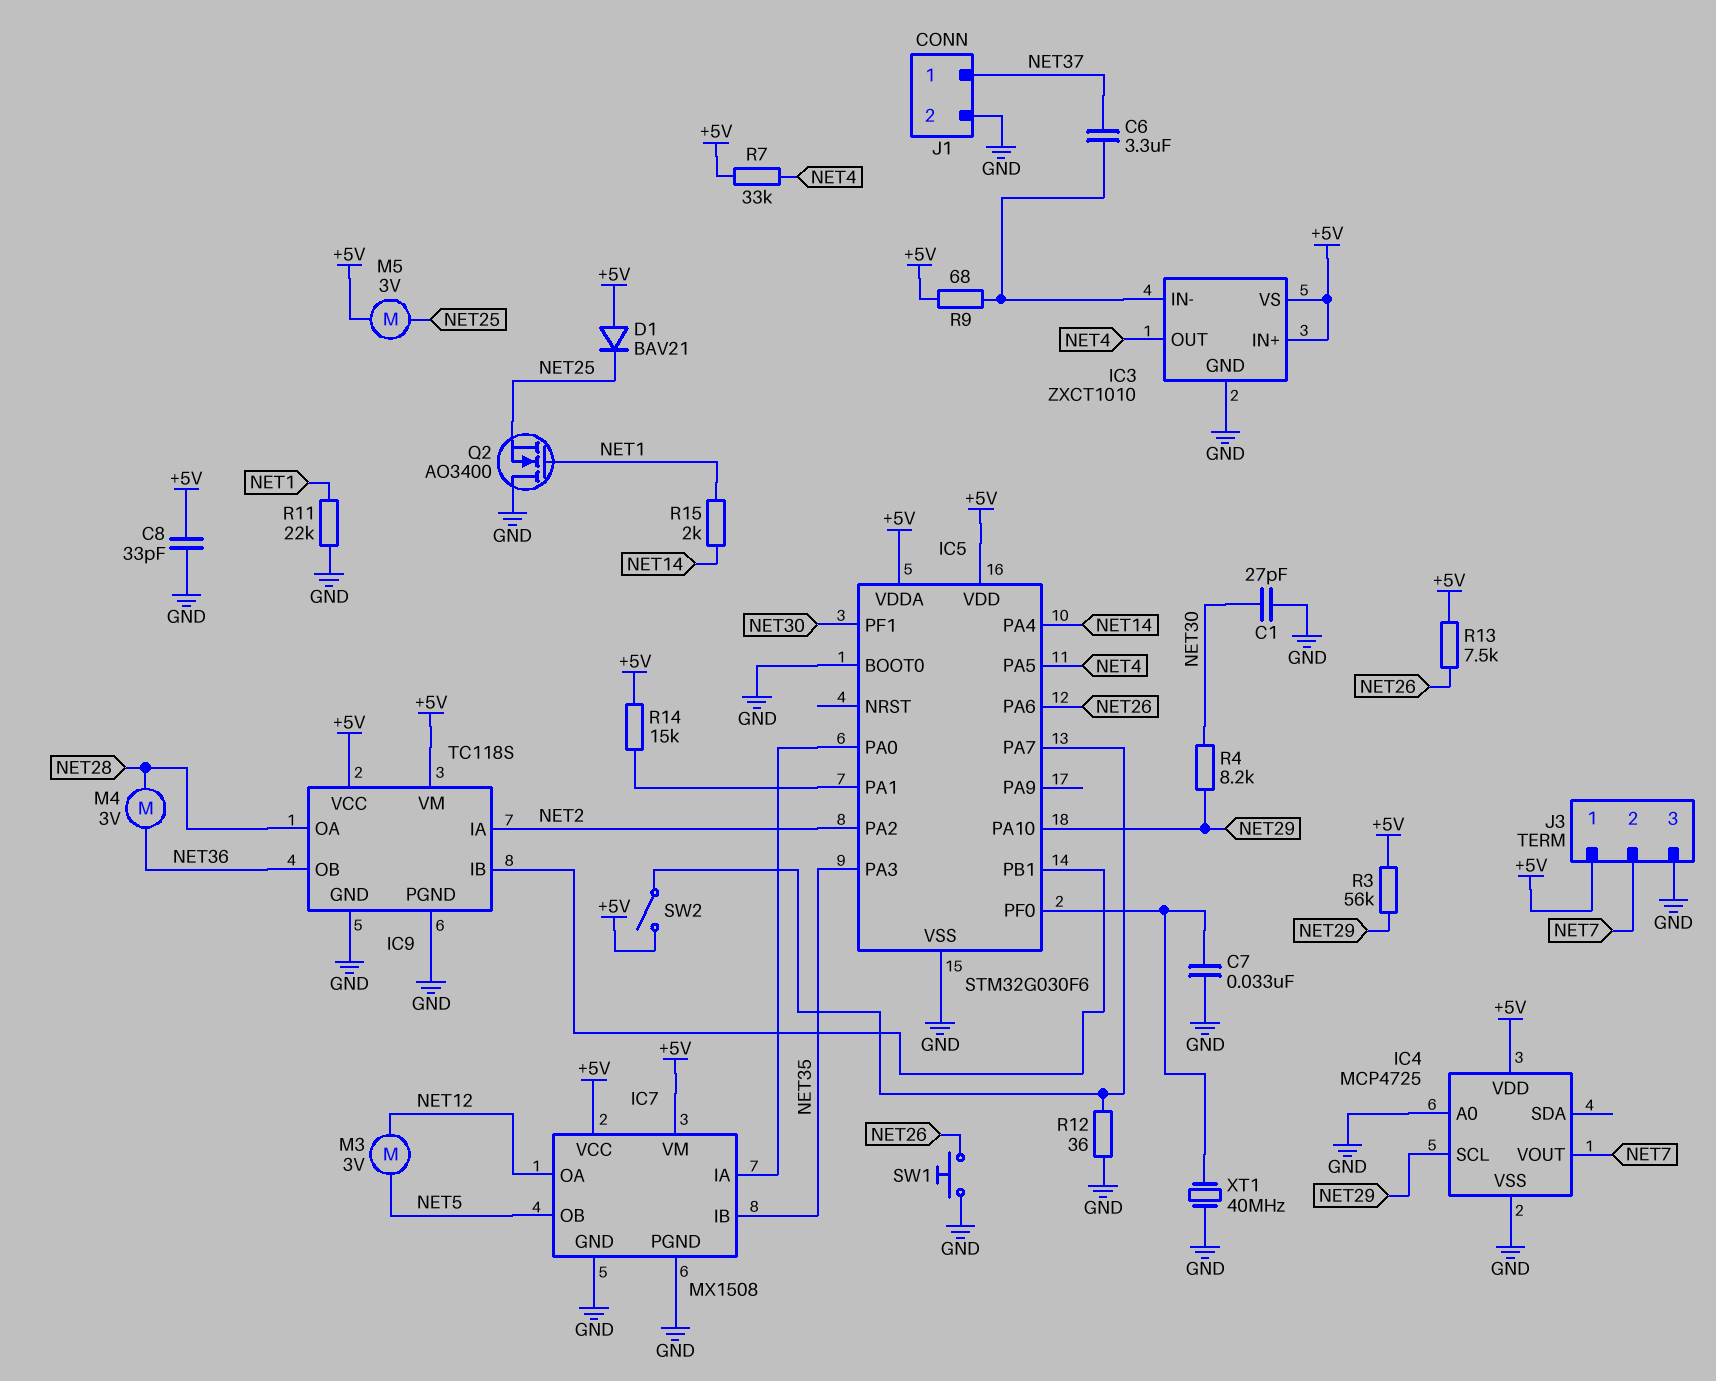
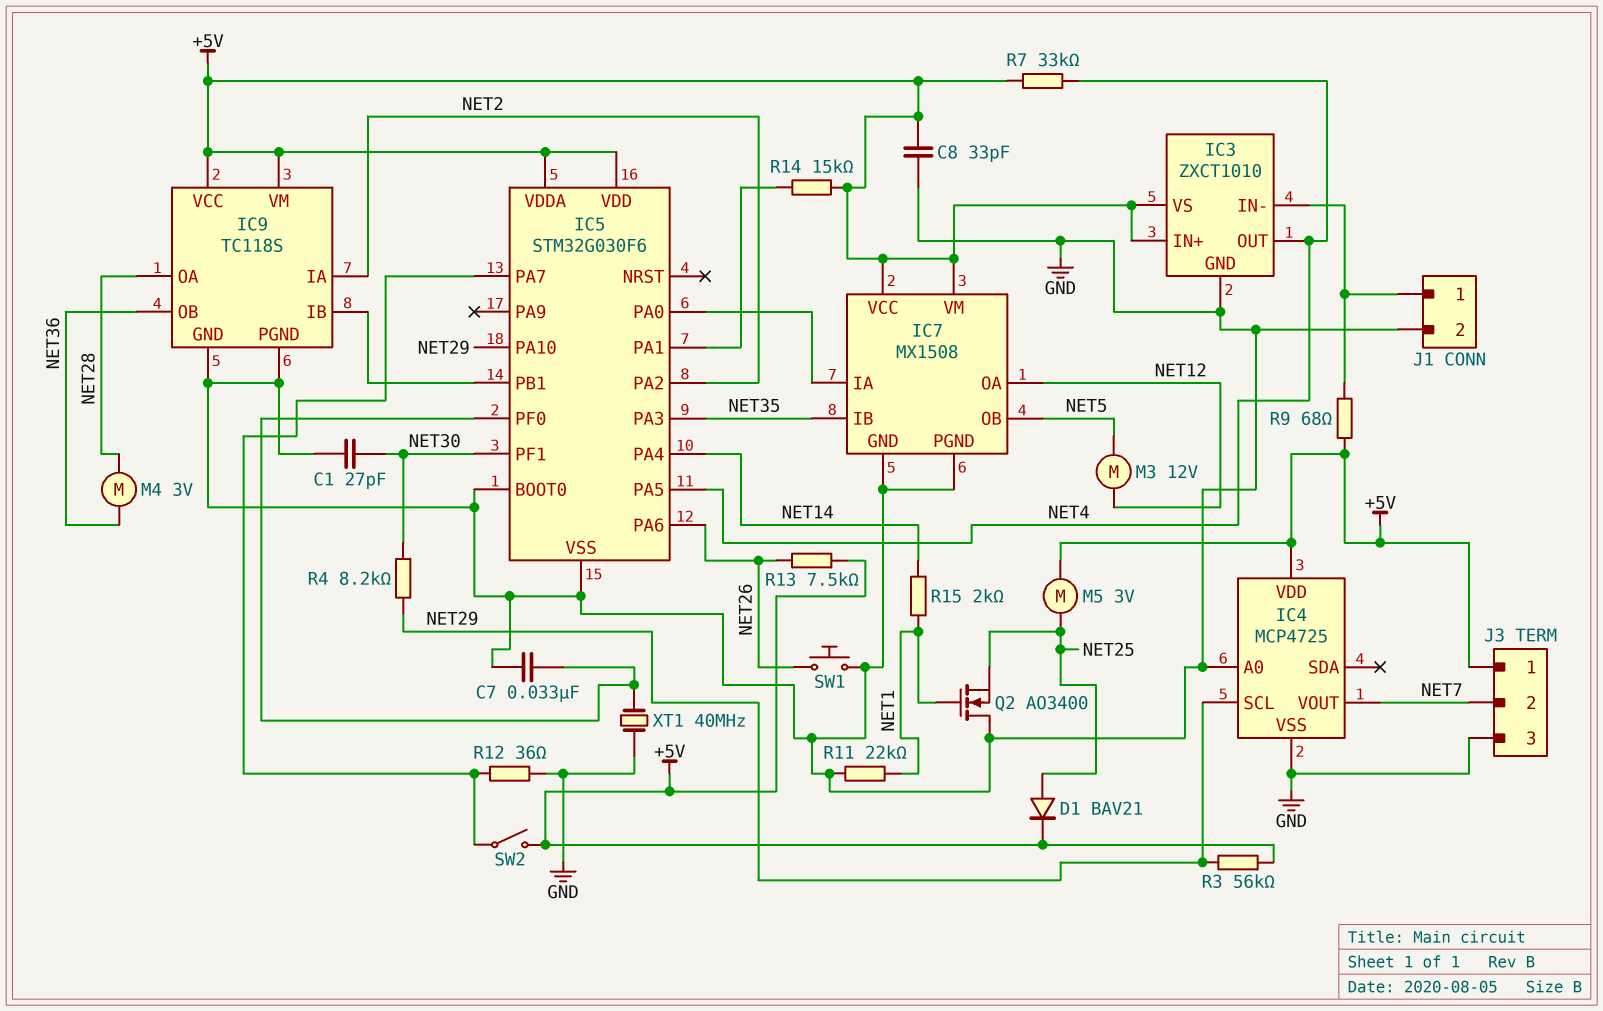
C6: 3.3uF (IC3/IN-, NET37) -> none
D1: diode BAV21 (A +5V, K NET25) -> diode BAV21 (A NET25, K +5V)
J1 pin 1: NET37 -> IC3/IN-
M3: motor 3V (NET5, NET12) -> motor 12V (NET5, NET12)

